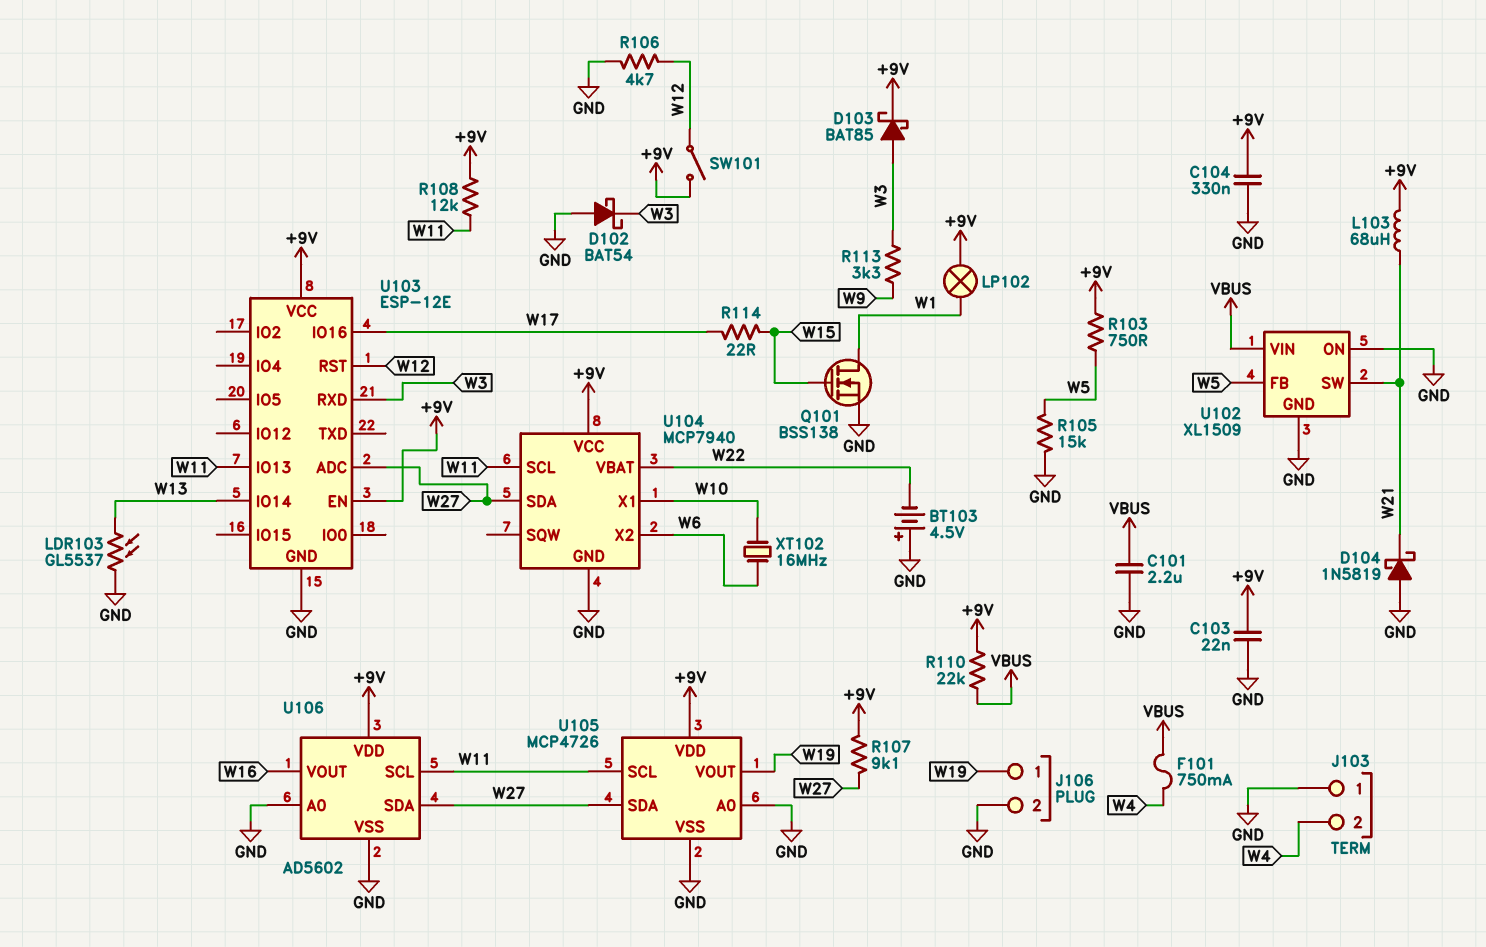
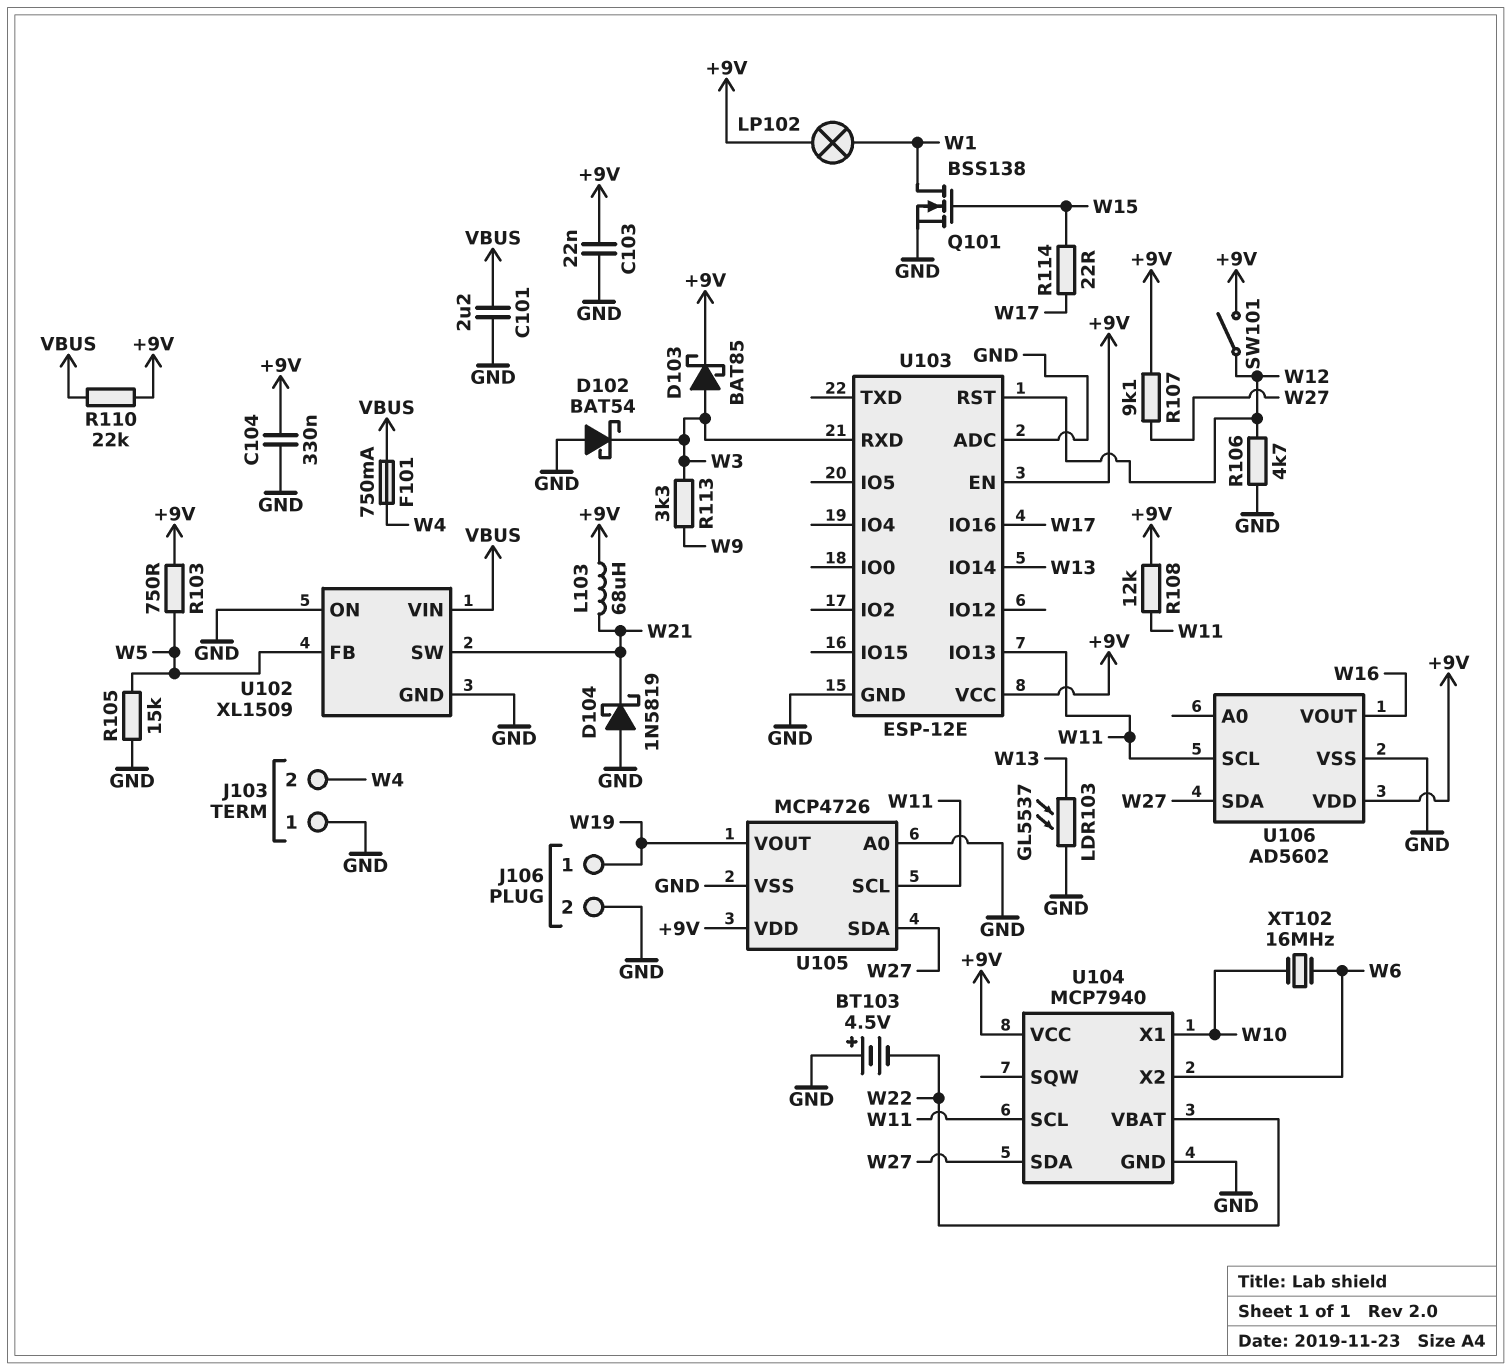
U103 pin ADC: W27 -> GND
U106 pin A0: GND -> none

